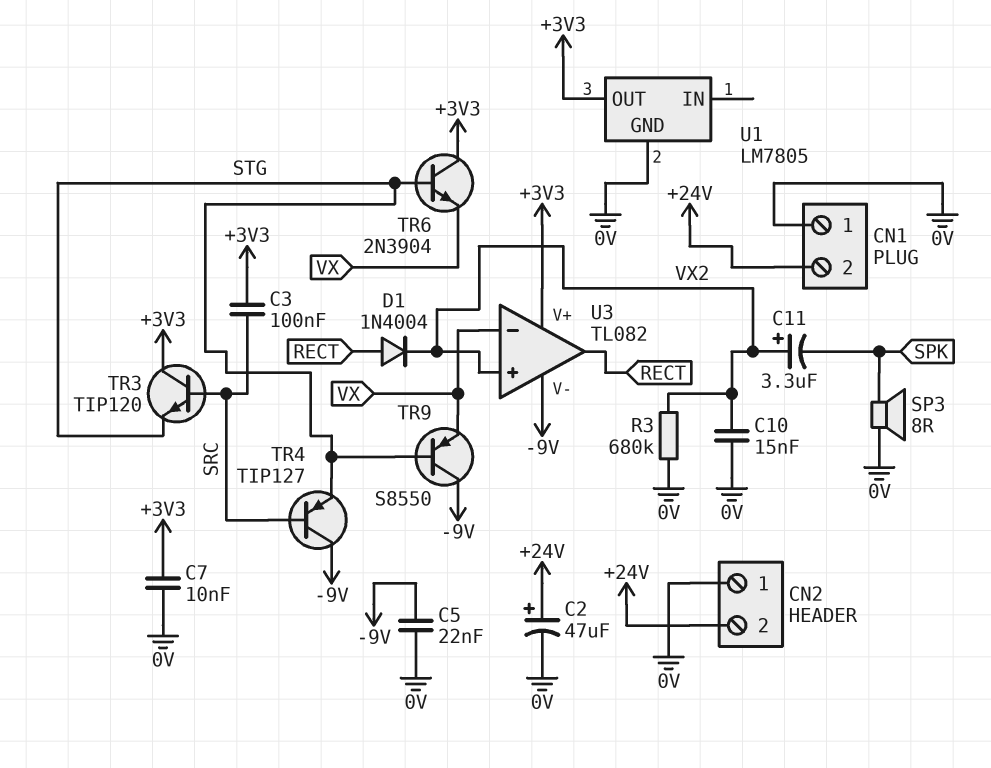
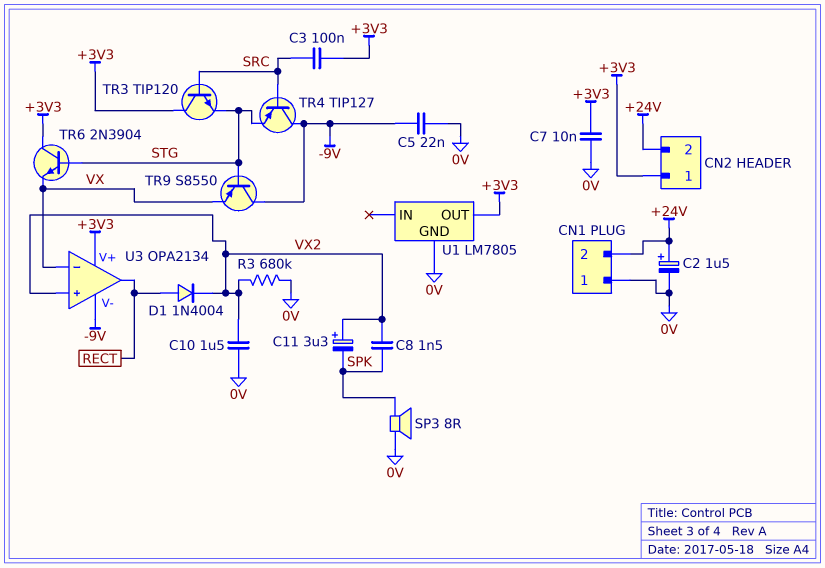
C2: 47uF (plus +24V, minus 0V) -> 1.5uF (plus +24V, minus 0V)
C8: none -> 1.5nF (SPK, VX2)
C10: 15nF (0V, VX2) -> 1.5uF (0V, VX2)
CN2 pin 1: 0V -> +3V3
U3: TL082 -> OPA2134

